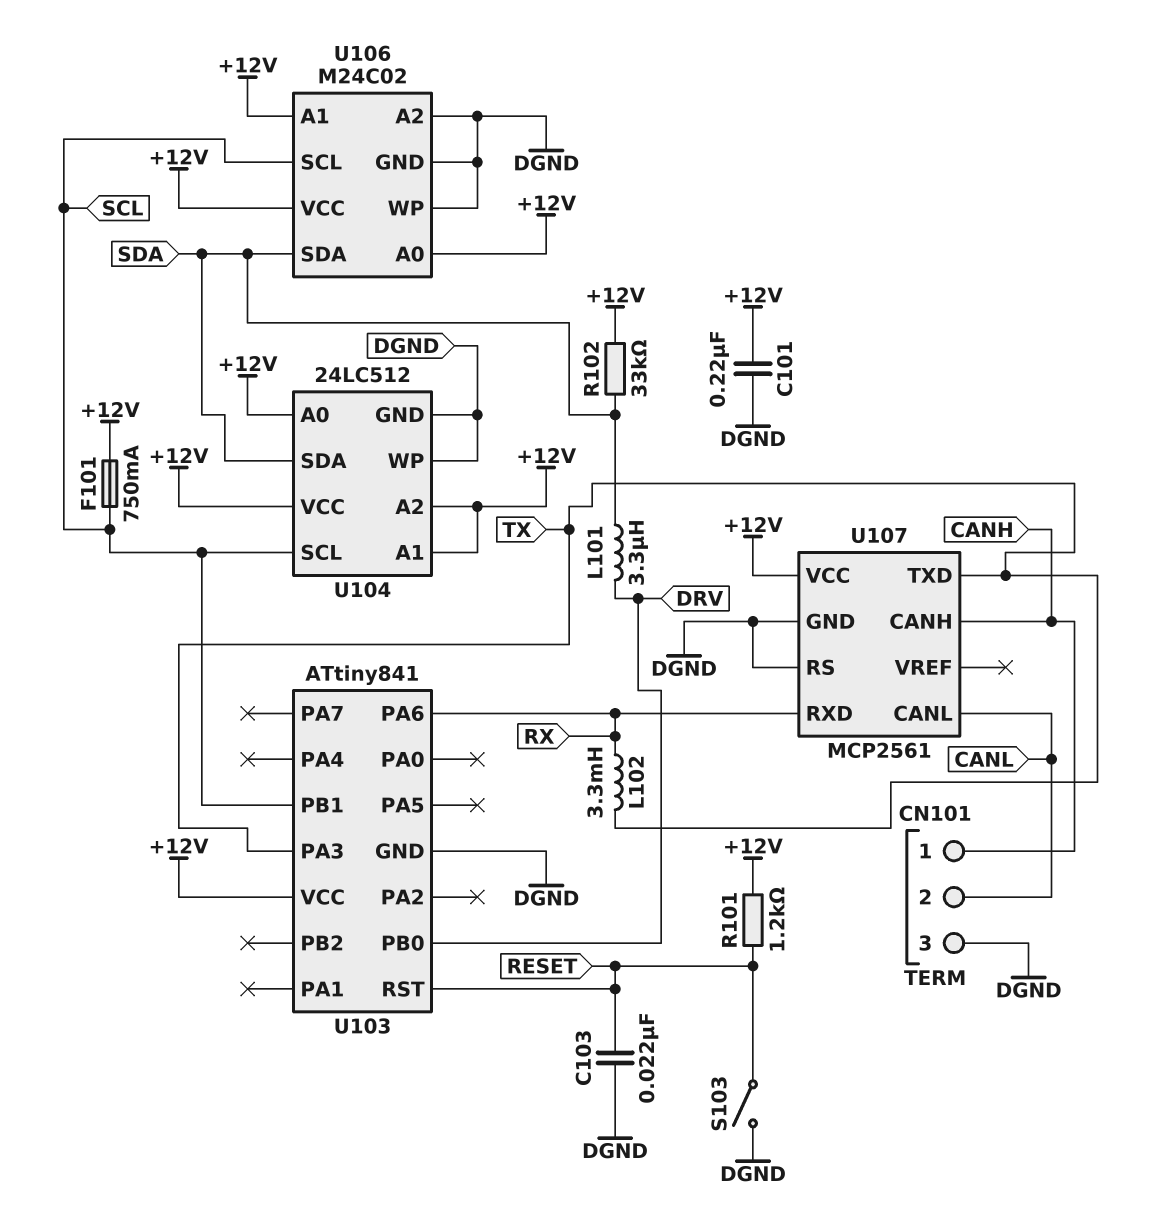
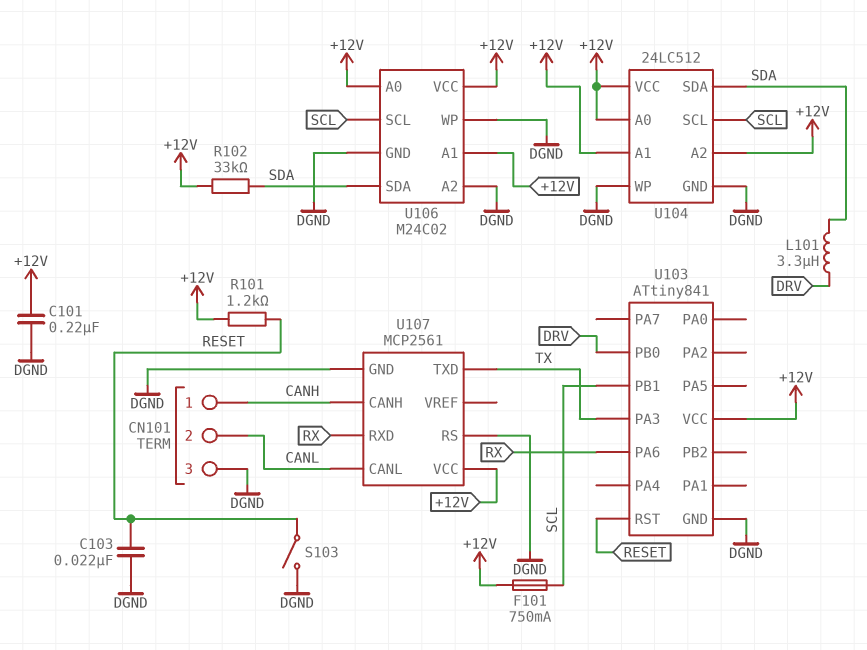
L102: 3.3mH (RX, TX) -> none

